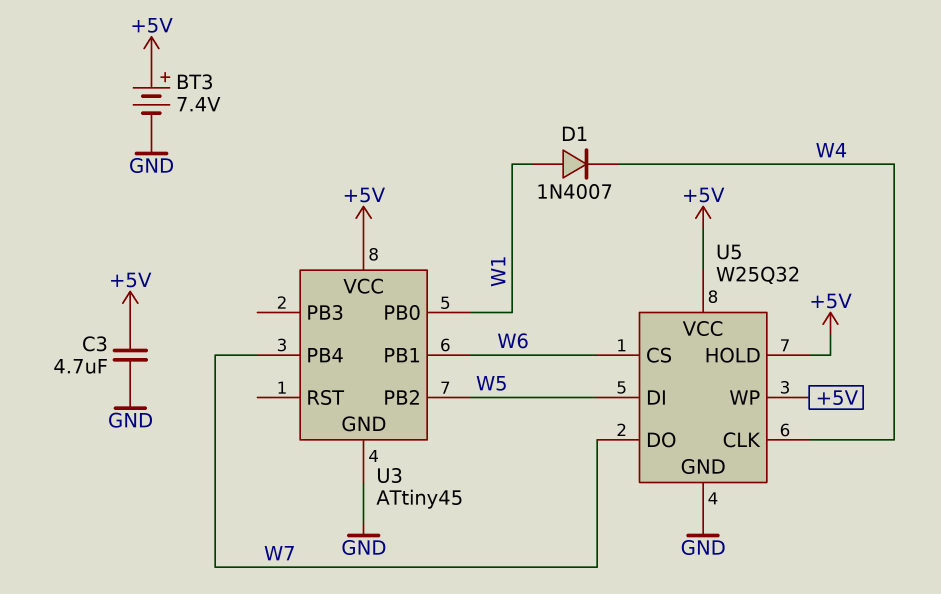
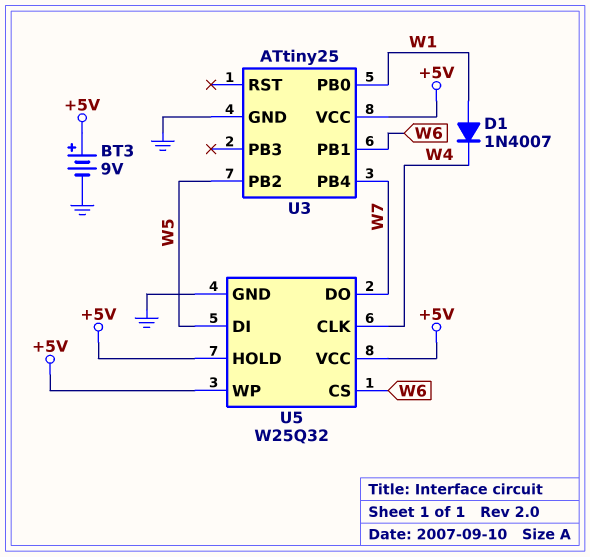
BT3: 7.4V (plus +5V, minus GND) -> 9V (plus +5V, minus GND)
C3: 4.7uF (+5V, GND) -> none
U3: ATtiny45 -> ATtiny25

